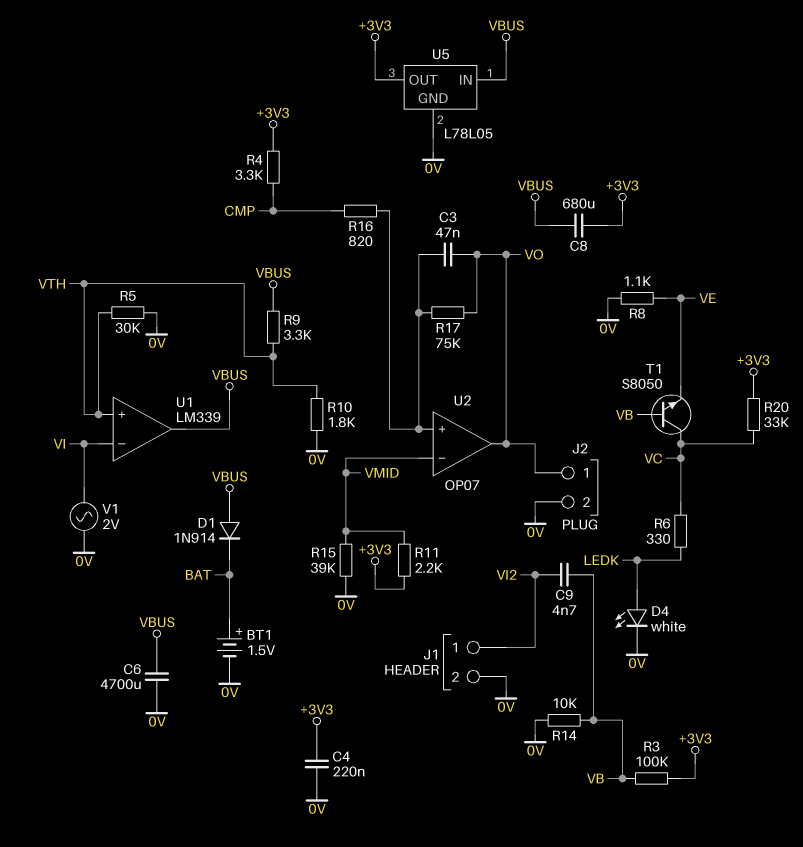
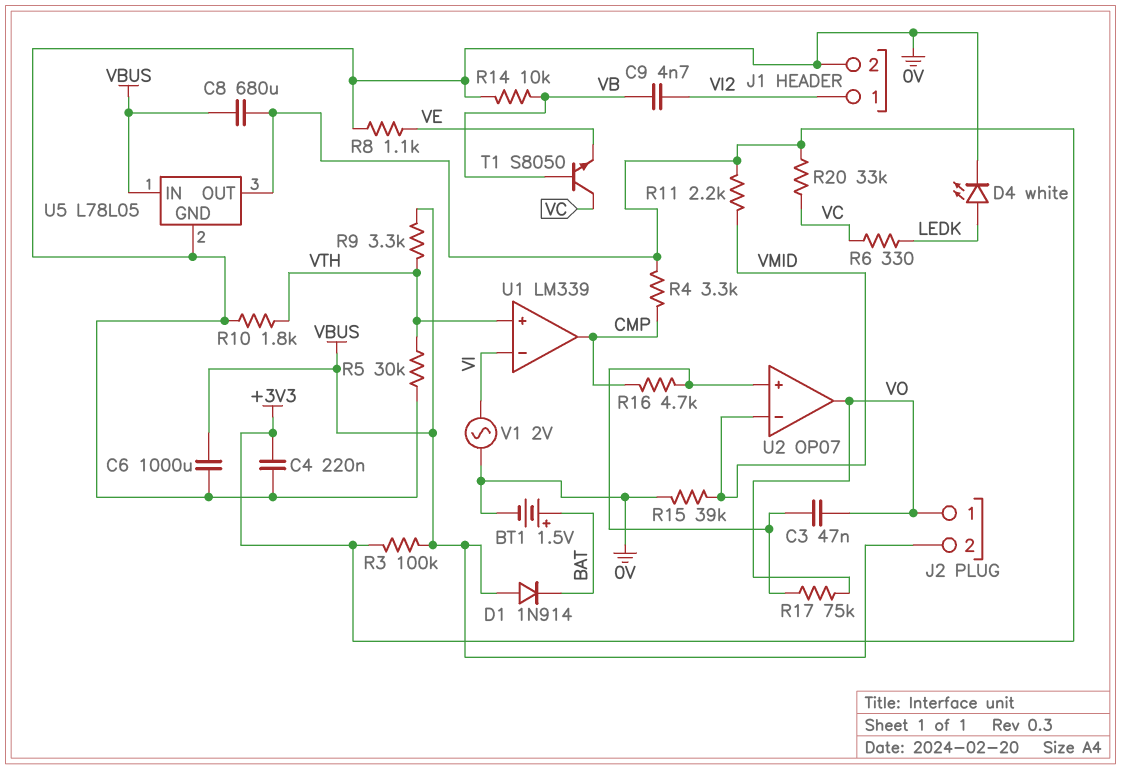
C6: 4700uF (0V, VBUS) -> 1000uF (0V, VBUS)
J2 pin 2: 0V -> VBUS
R3: 100k (+3V3, VB) -> 100k (+3V3, VBUS)
R16: 820 (CMP, U2/in+) -> 4.7k (CMP, U2/in+)
U1 pin out: VBUS -> CMP

